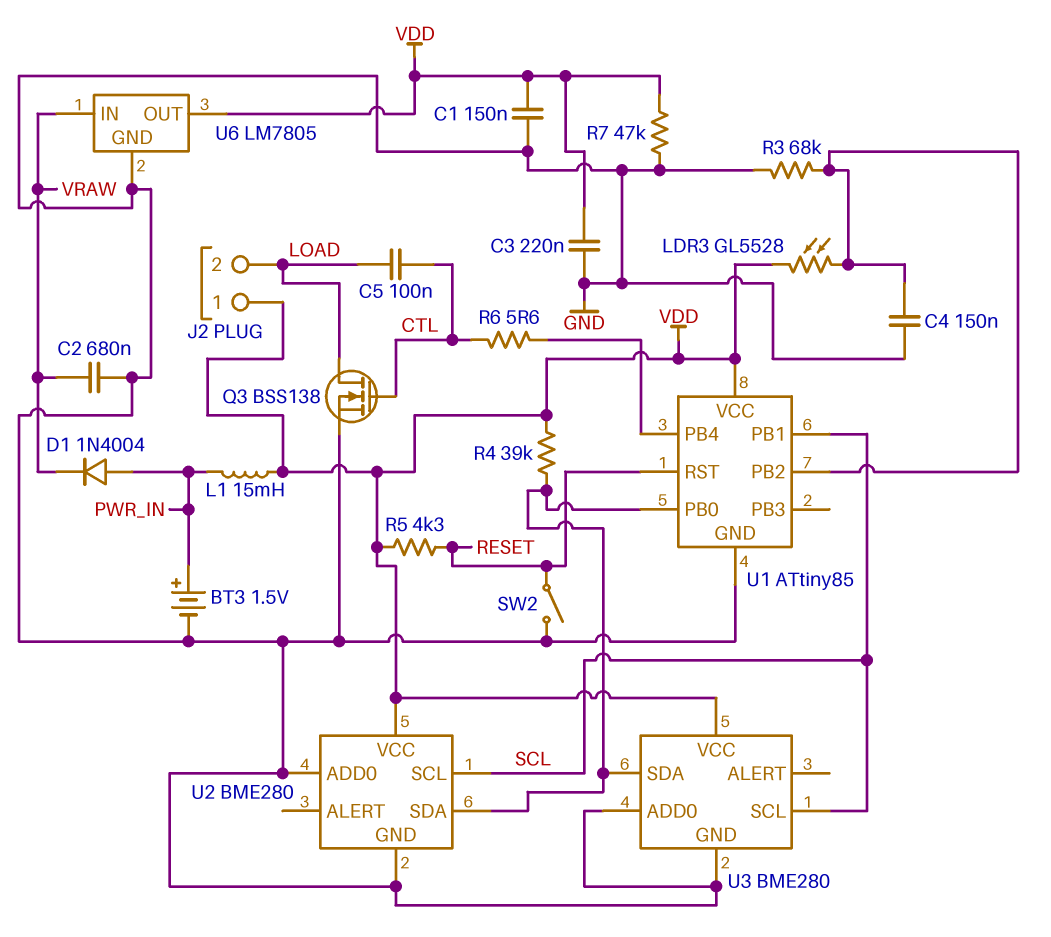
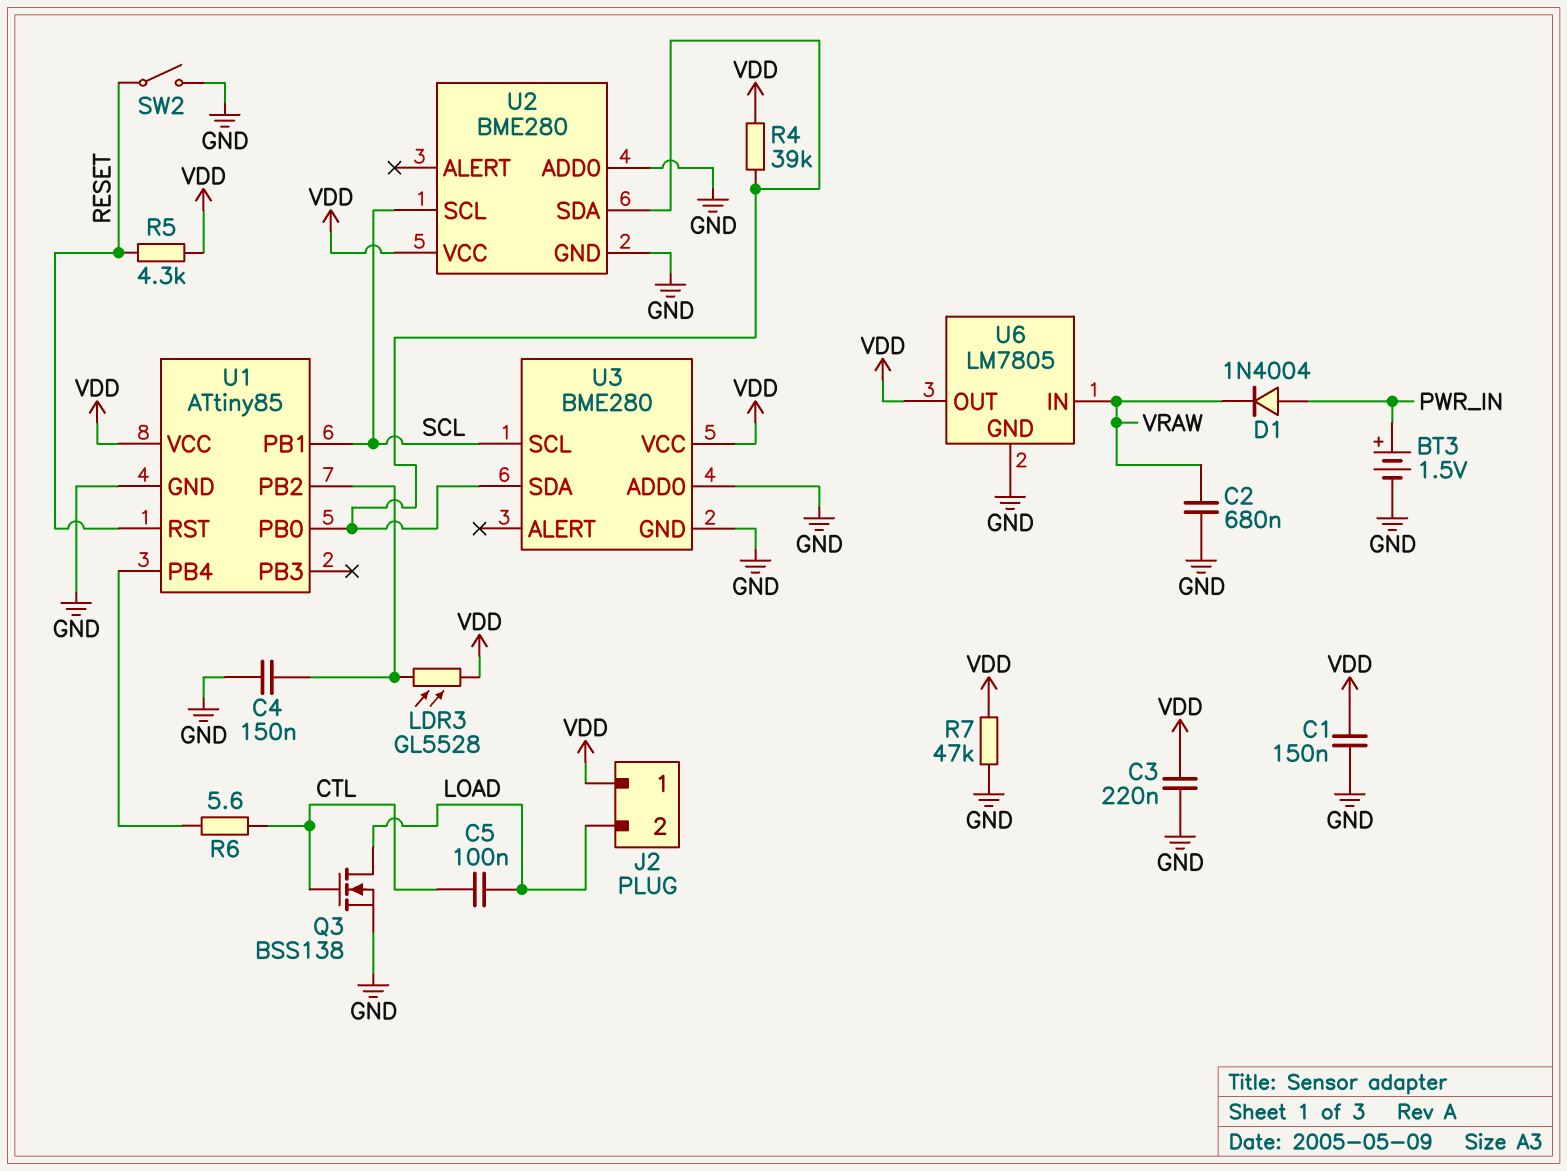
L1: 15mH (PWR_IN, VDD) -> none
R3: 68k (GND, U1/PB2) -> none

